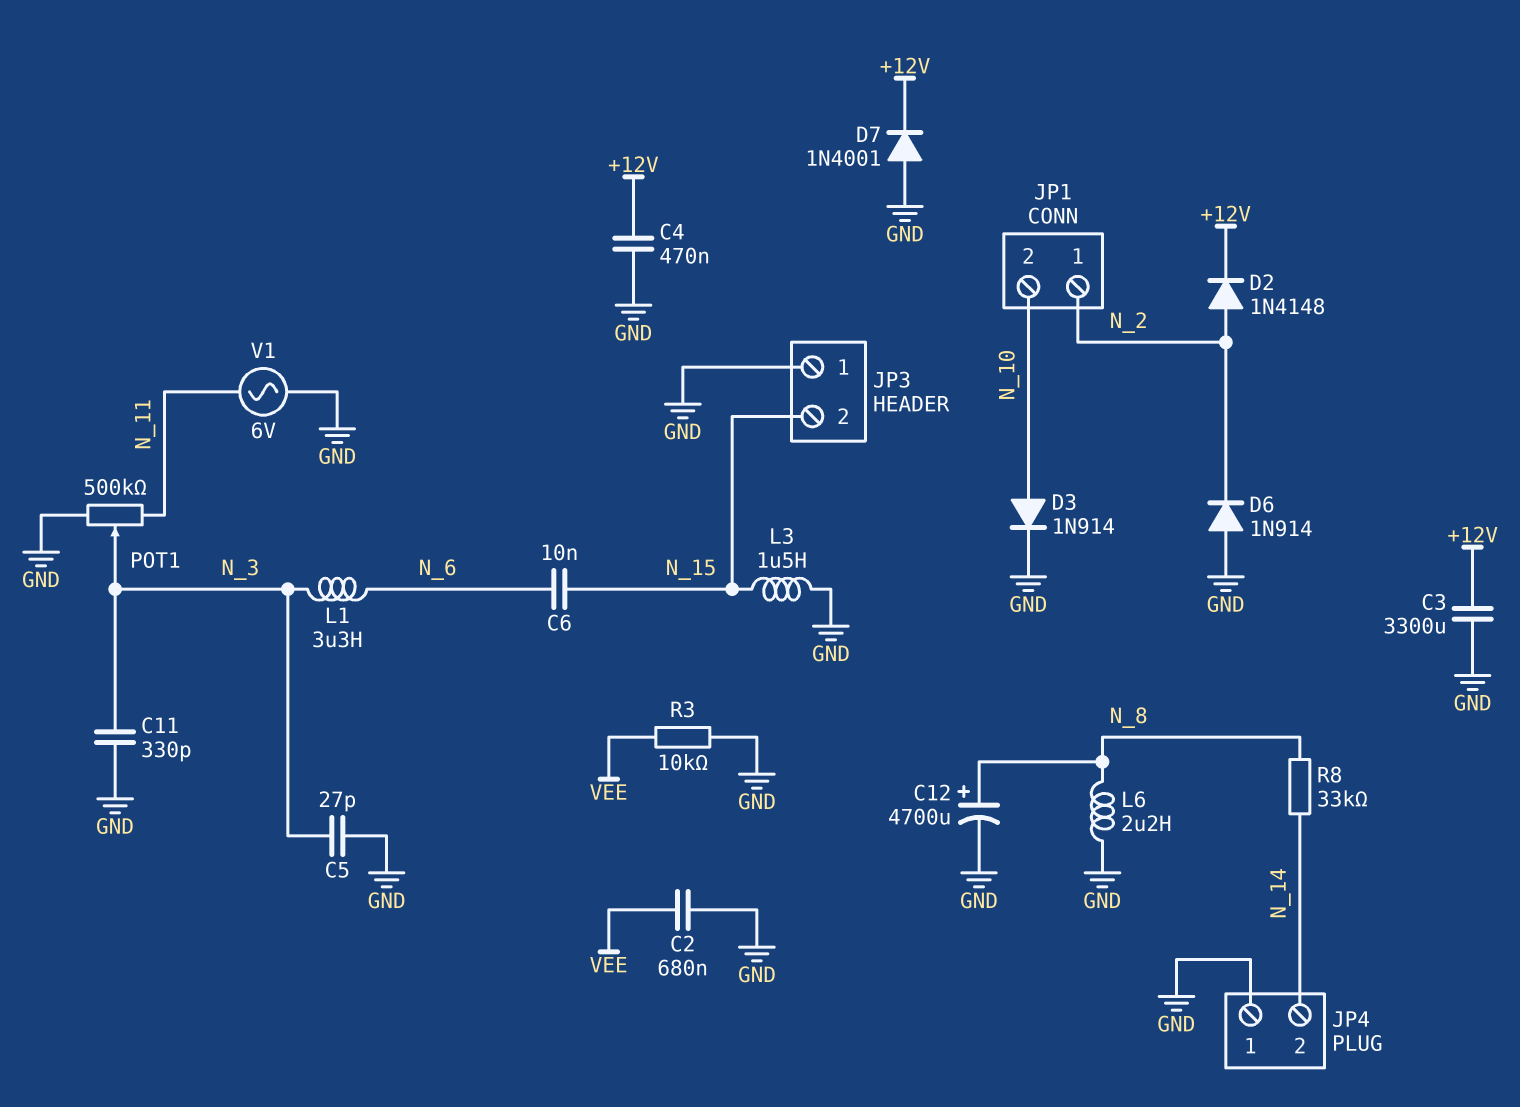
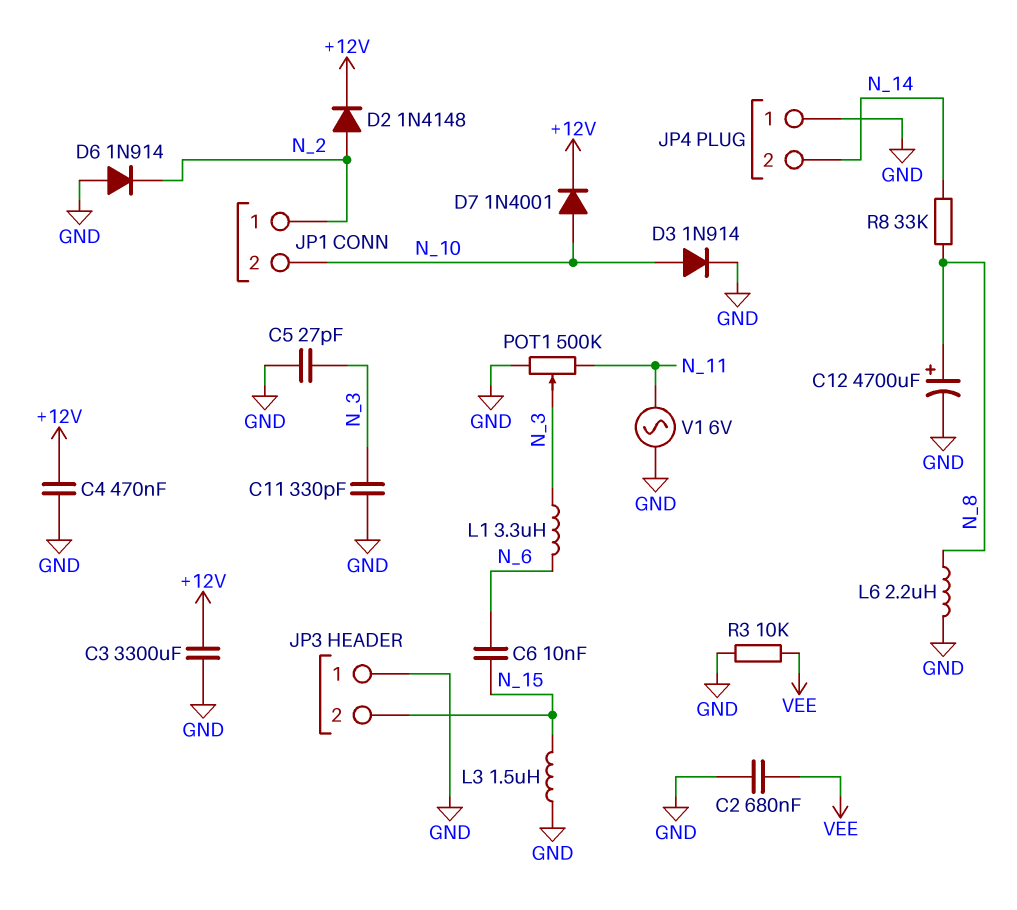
D7: diode 1N4001 (A GND, K +12V) -> diode 1N4001 (A N_10, K +12V)

